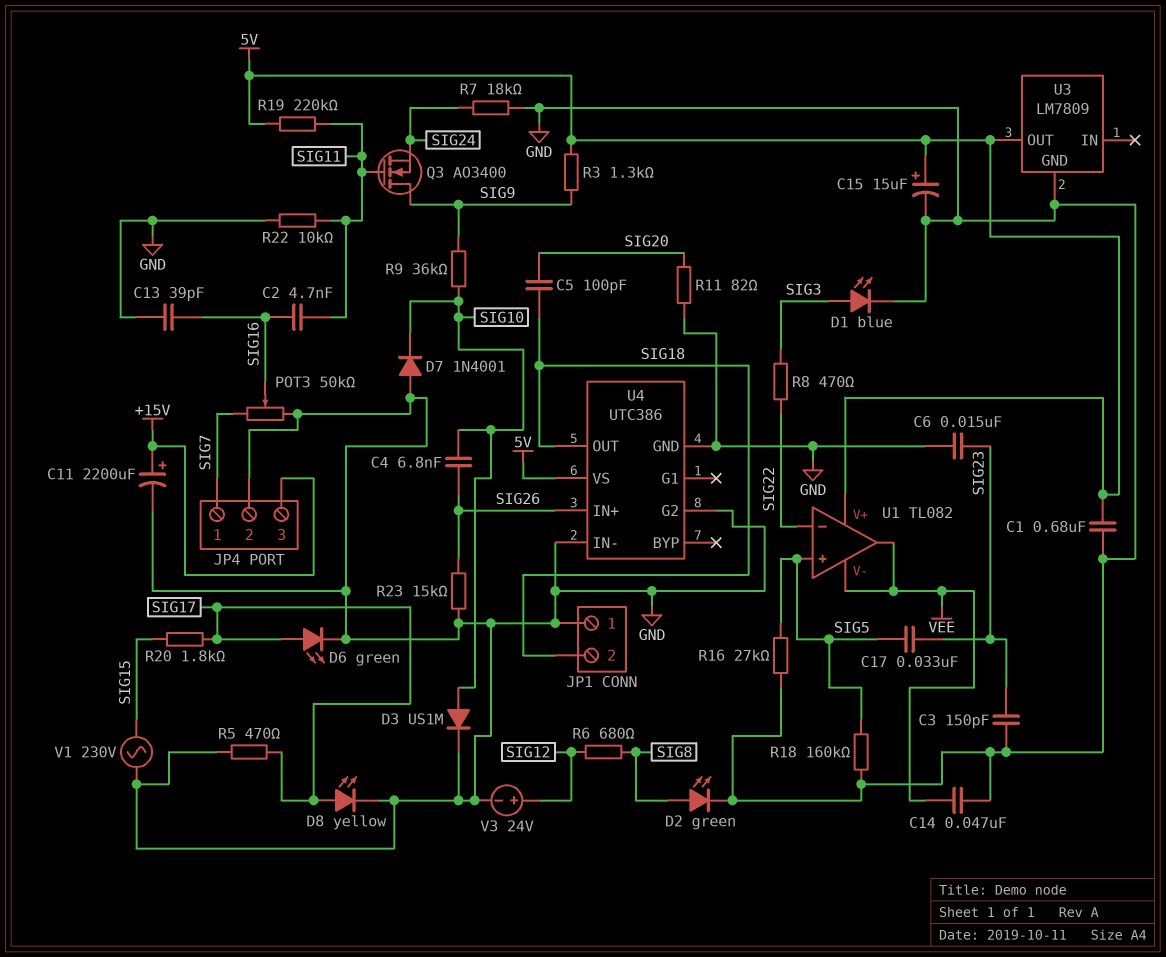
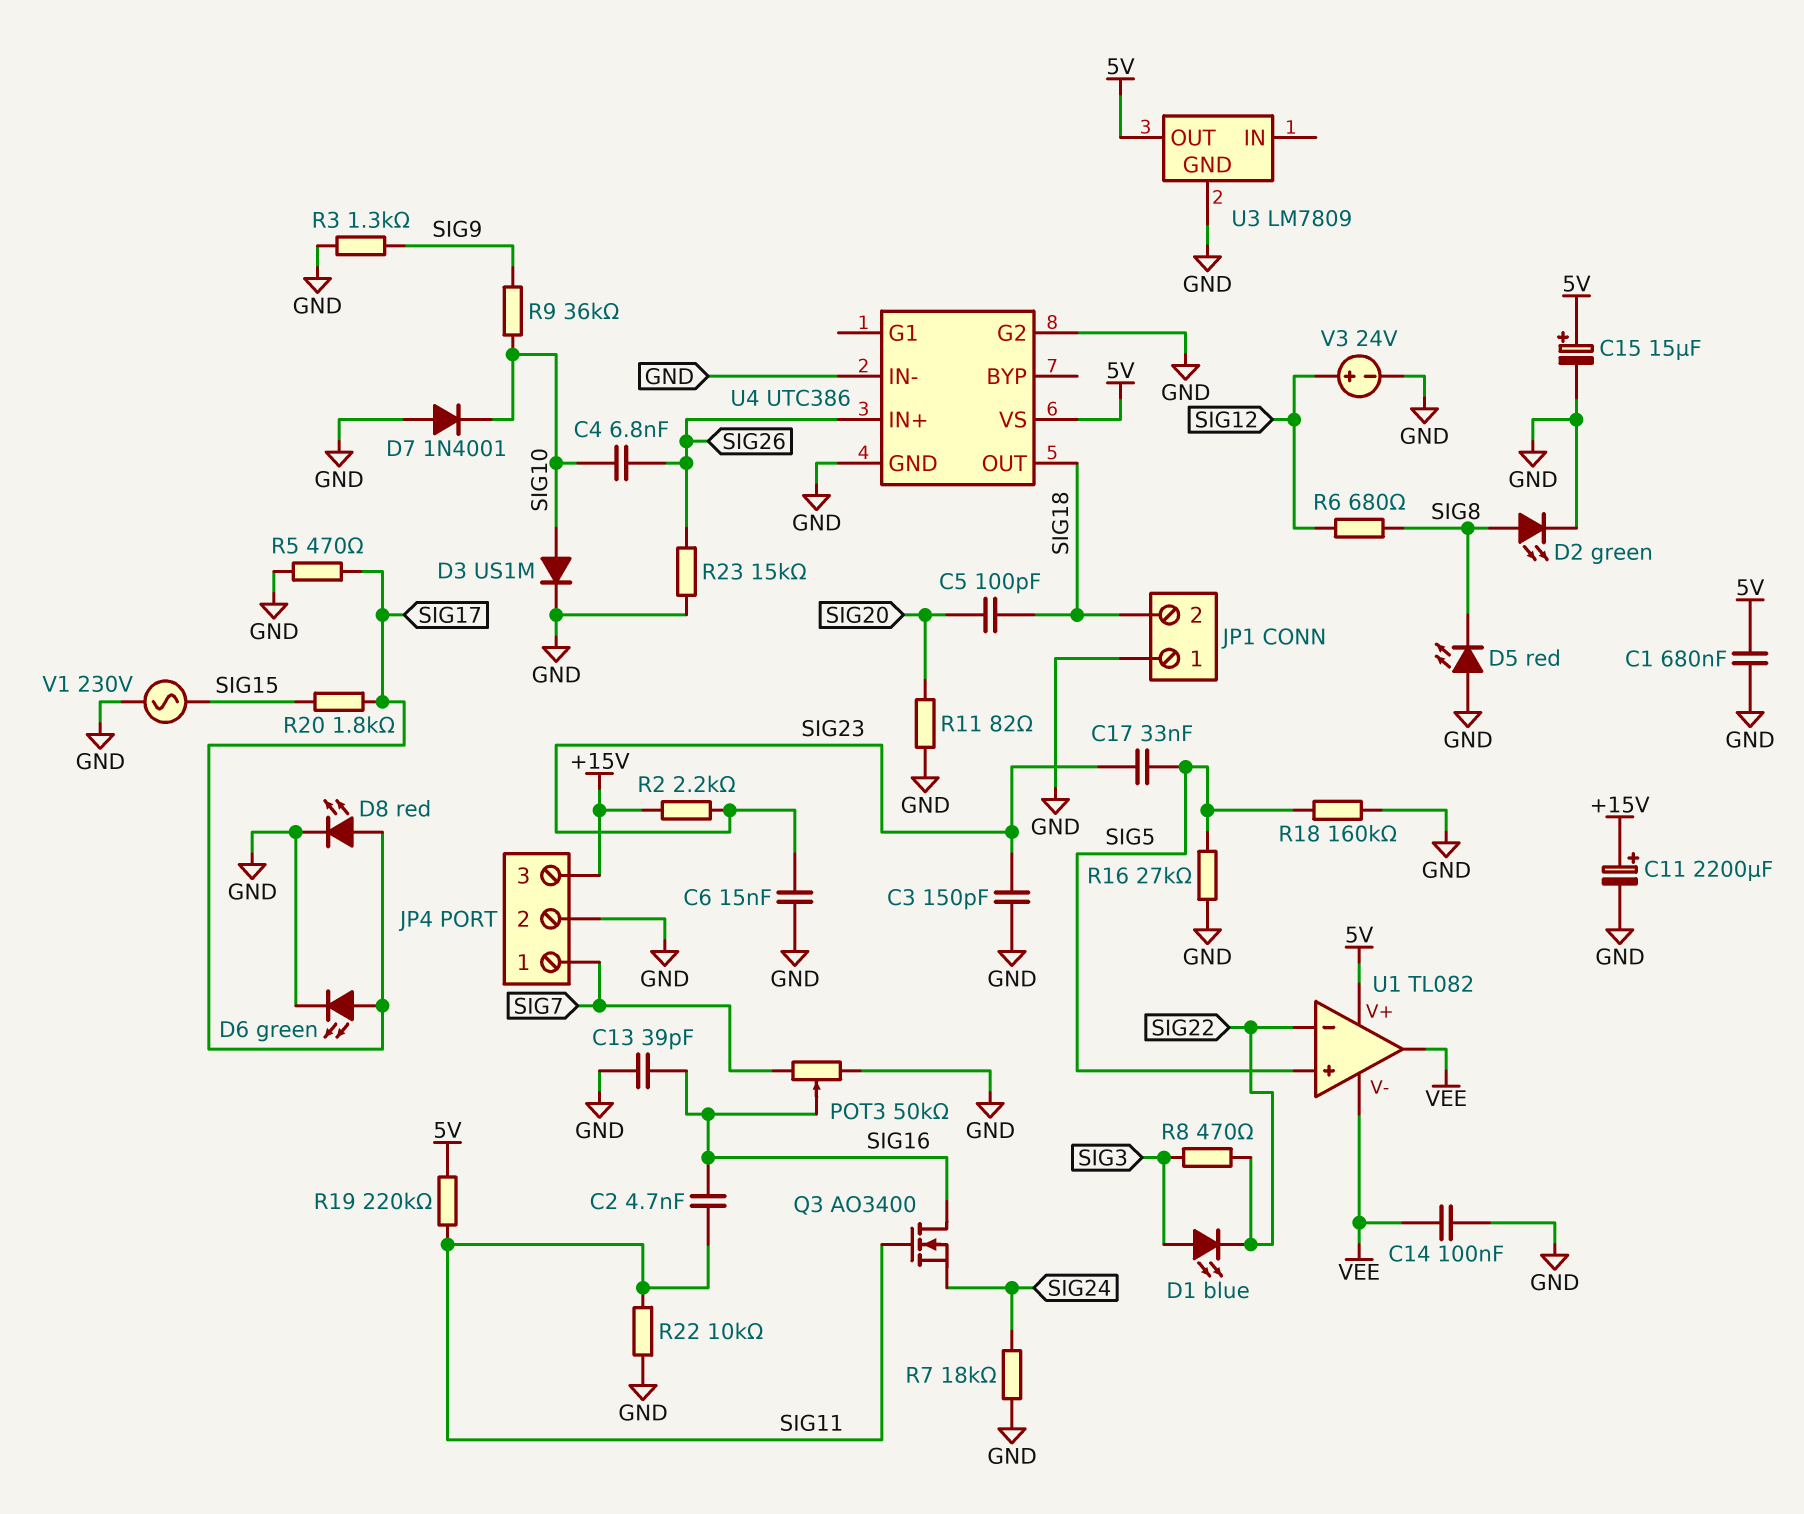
C14: 47nF (GND, VEE) -> 100nF (GND, VEE)
D1: LED blue (A SIG3, K GND) -> LED blue (A SIG3, K SIG22)
D5: none -> LED red (A GND, K SIG8)
D8: LED yellow (A SIG17, K GND) -> LED red (A SIG17, K GND)
Q3: NMOS AO3400 (G SIG11, D SIG9, S SIG24) -> NMOS AO3400 (G SIG11, D SIG16, S SIG24)
R2: none -> 2.2k (+15V, SIG23)
R3: 1.3k (5V, SIG9) -> 1.3k (GND, SIG9)

